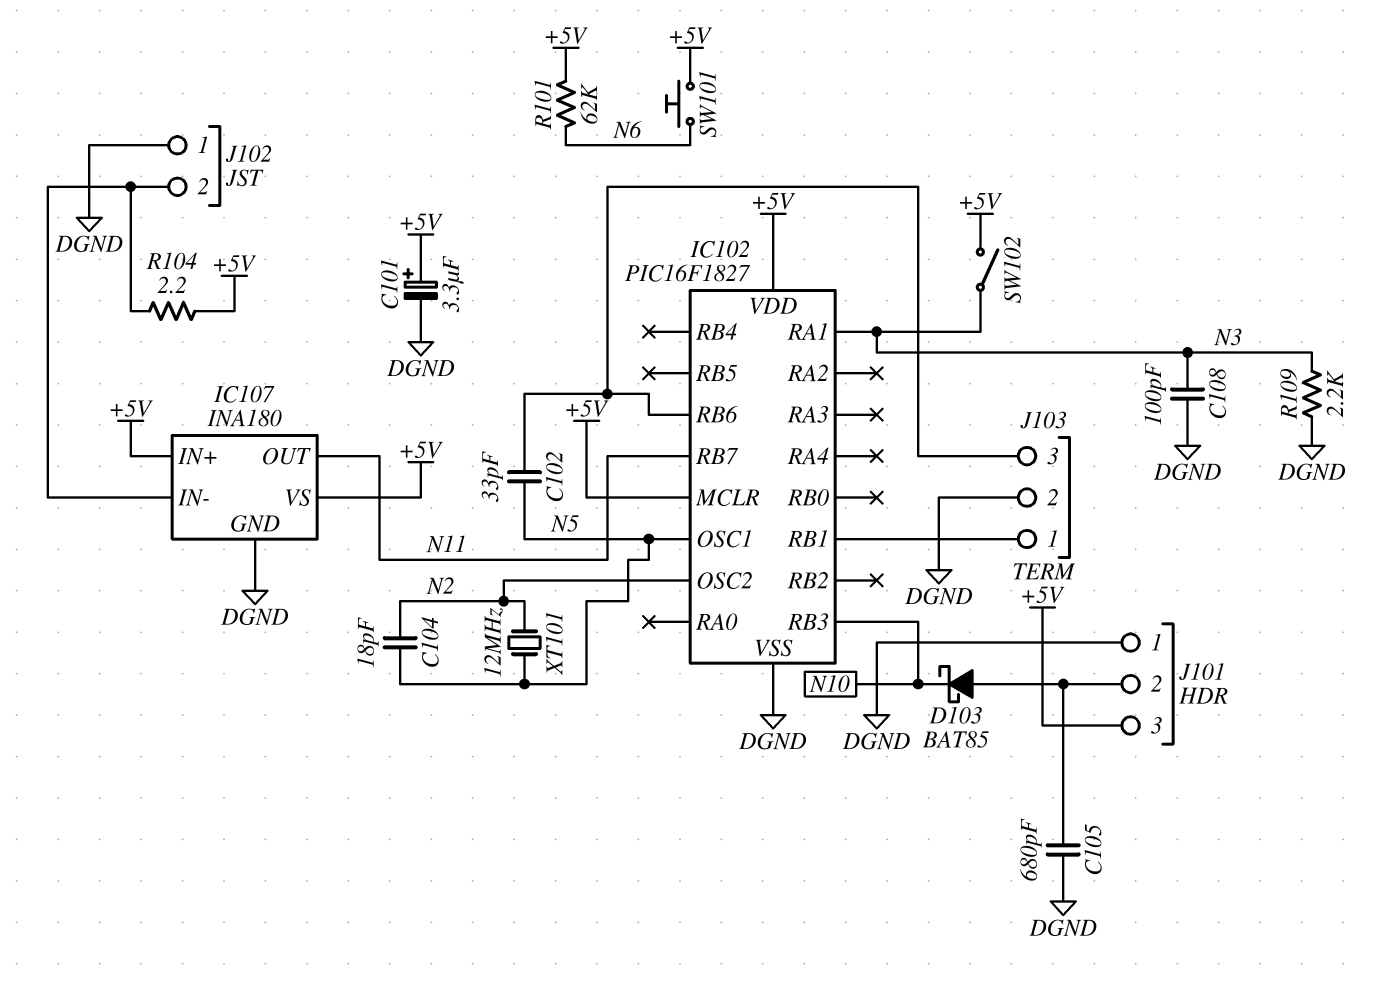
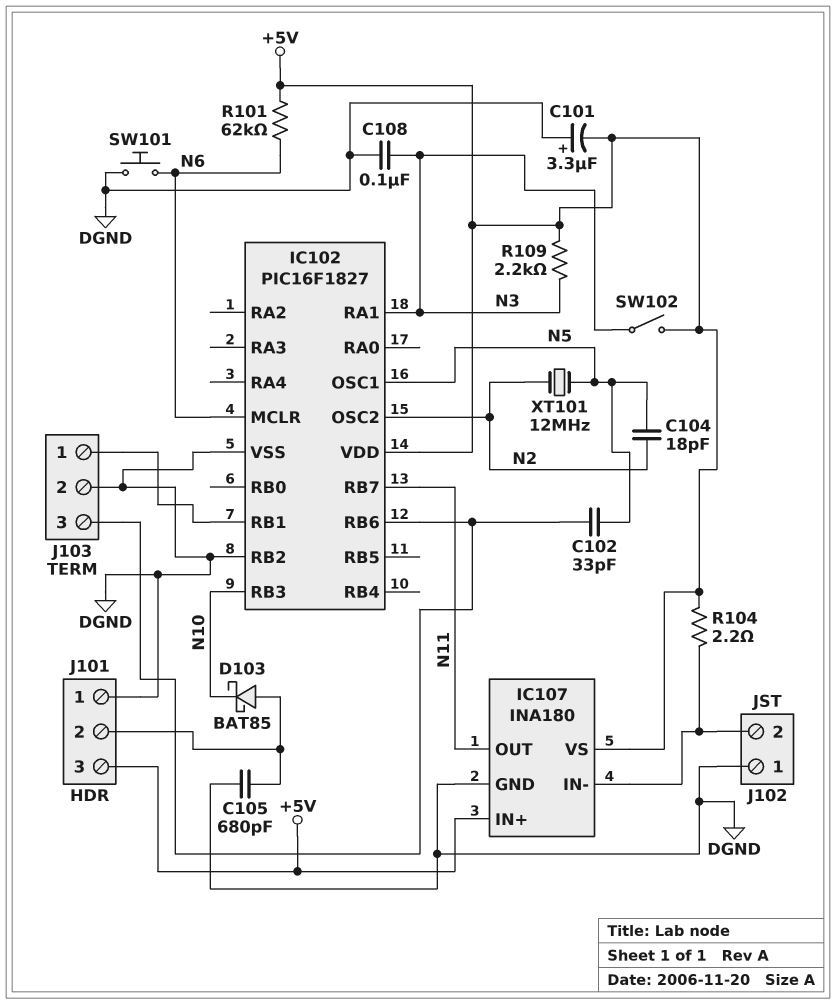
C101: 3.3uF (plus +5V, minus DGND) -> 3.3uF (plus DGND, minus +5V)
C108: 100pF (DGND, N3) -> 100nF (DGND, N3)
IC102 pin MCLR: +5V -> N6
IC102 pin RB2: none -> DGND
R109: 2.2k (DGND, N3) -> 2.2k (+5V, N3)
SW101: button (+5V, N6) -> button (DGND, N6)

